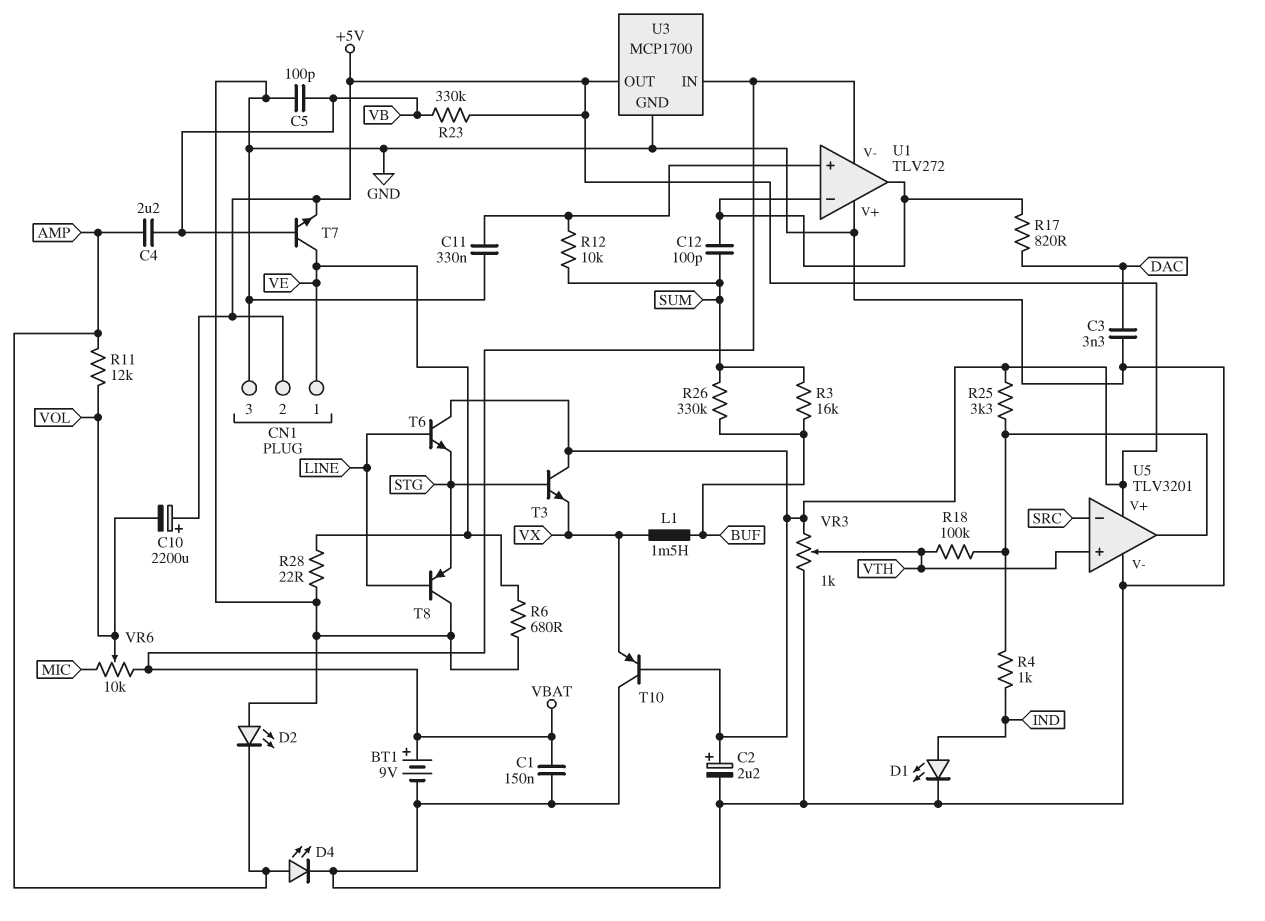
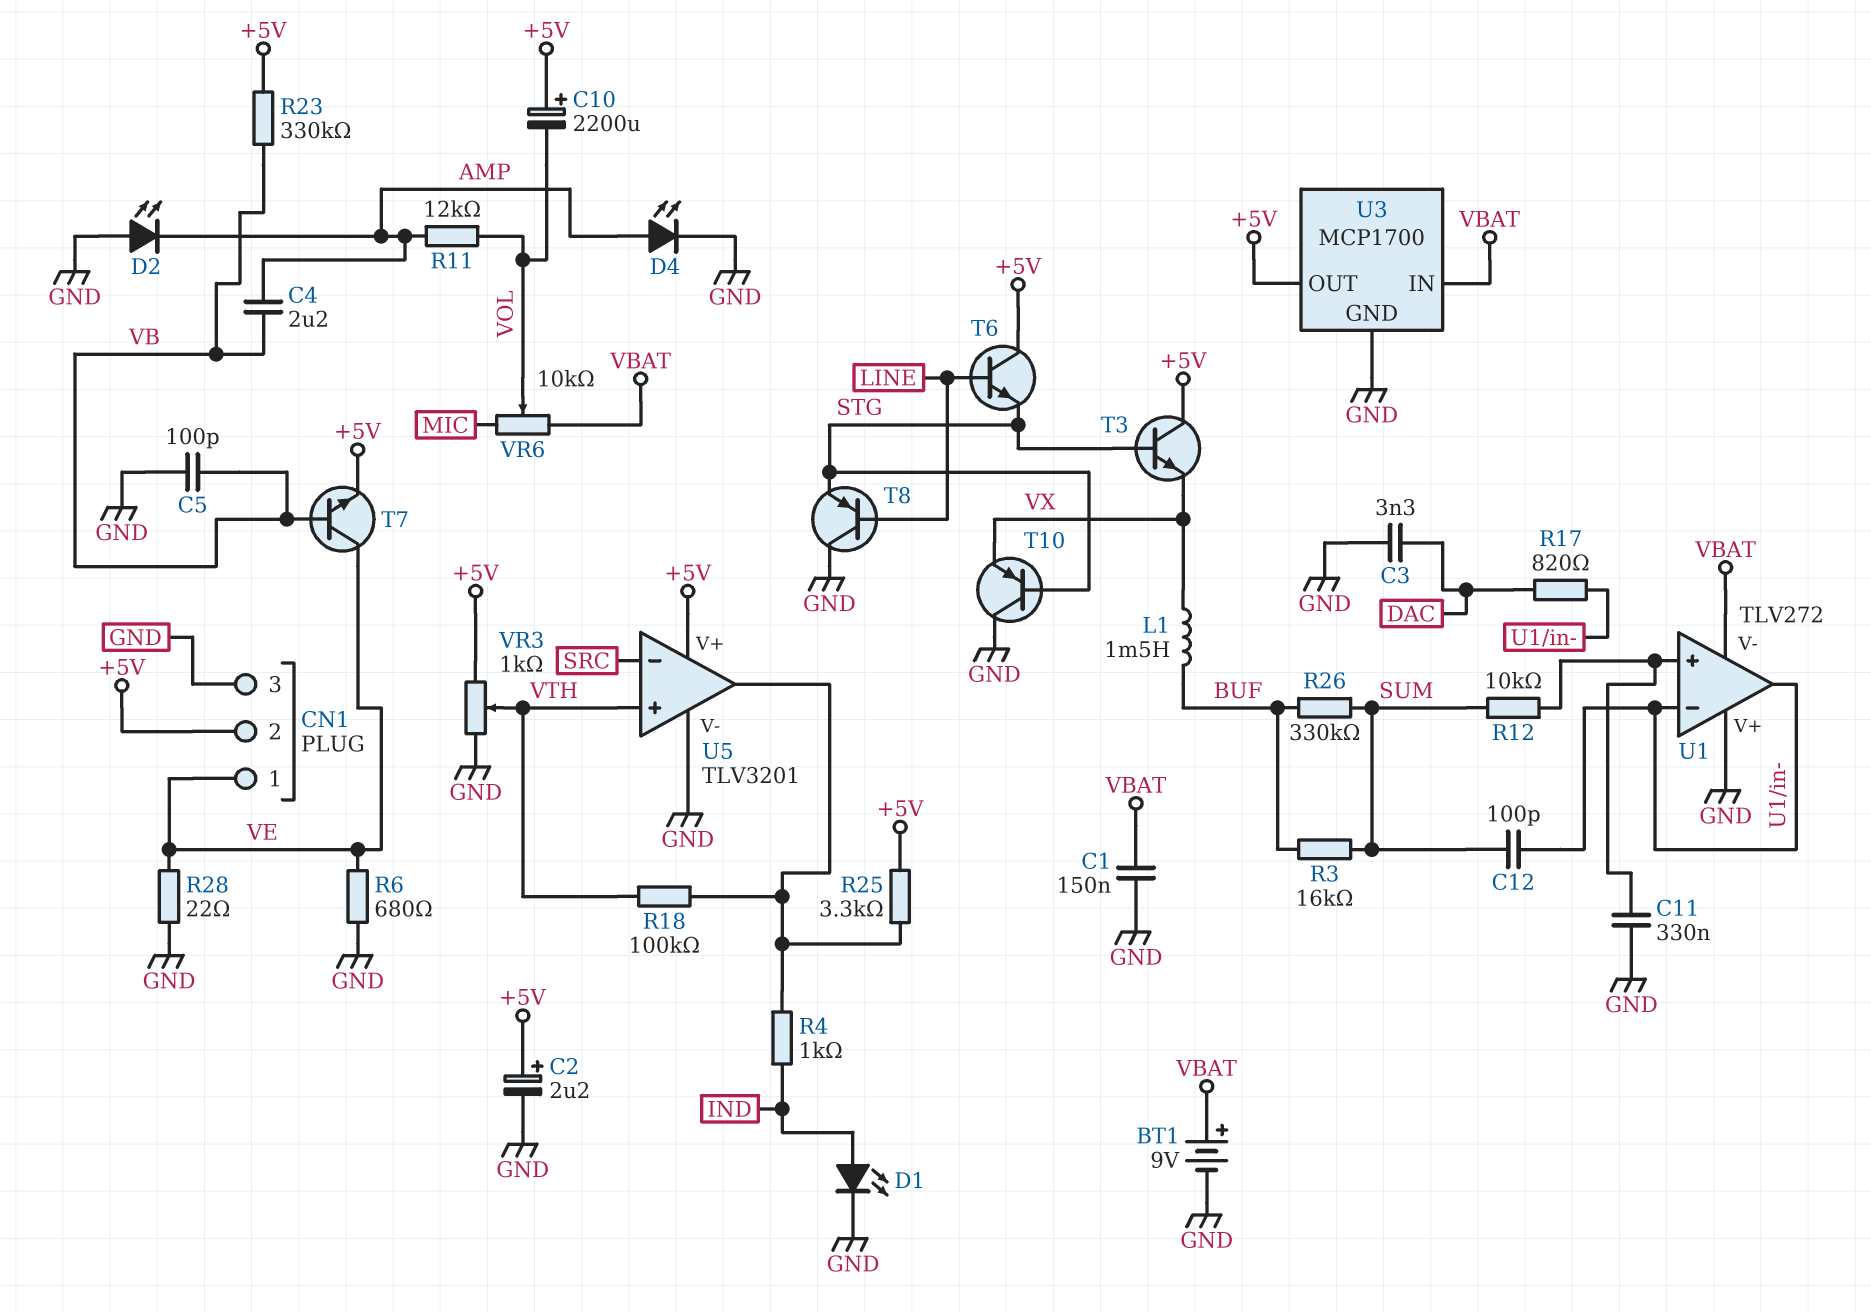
T10: PNP (B +5V, C GND, E VX) -> PNP (B STG, C GND, E VX)

